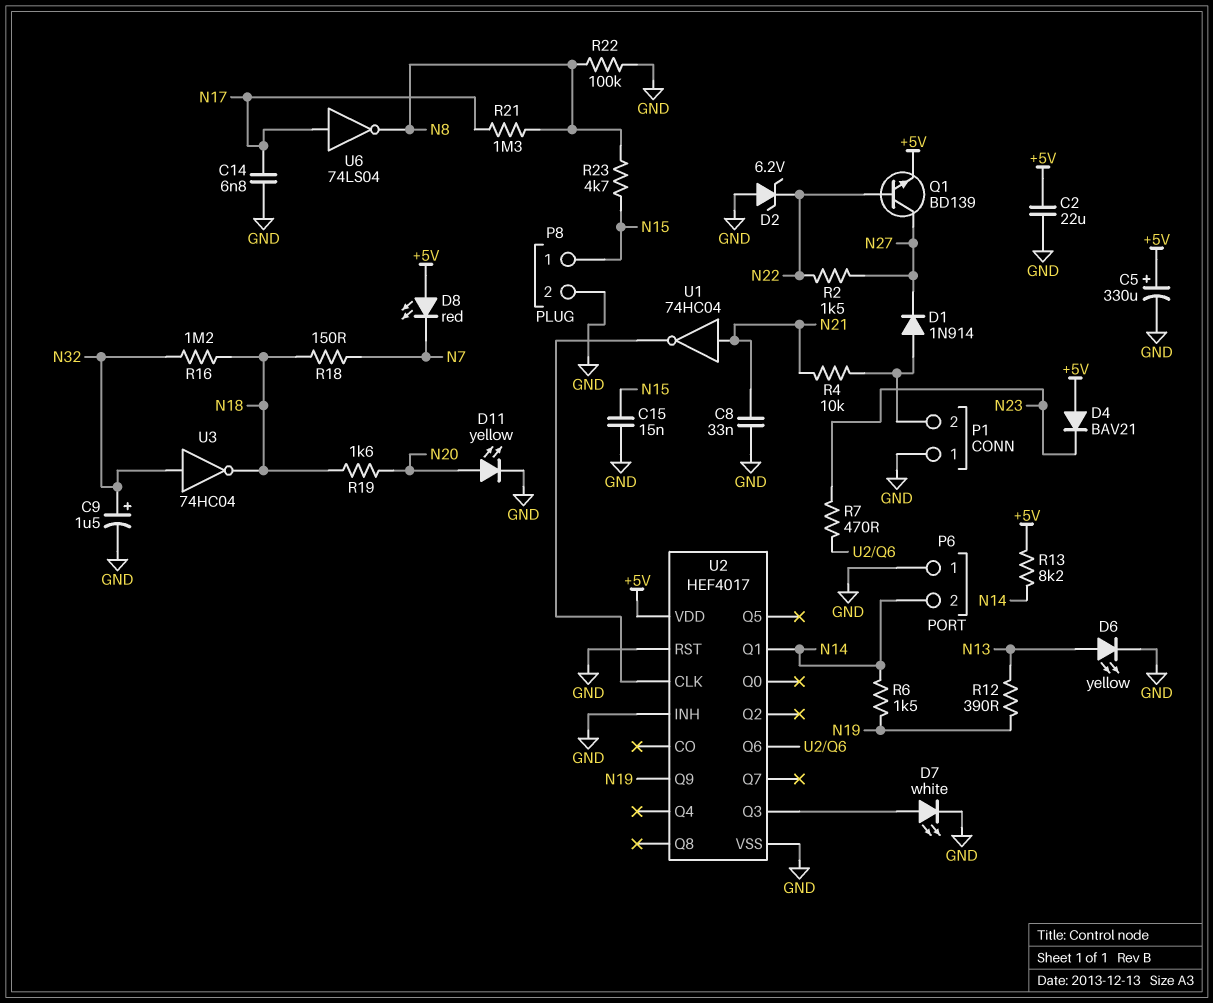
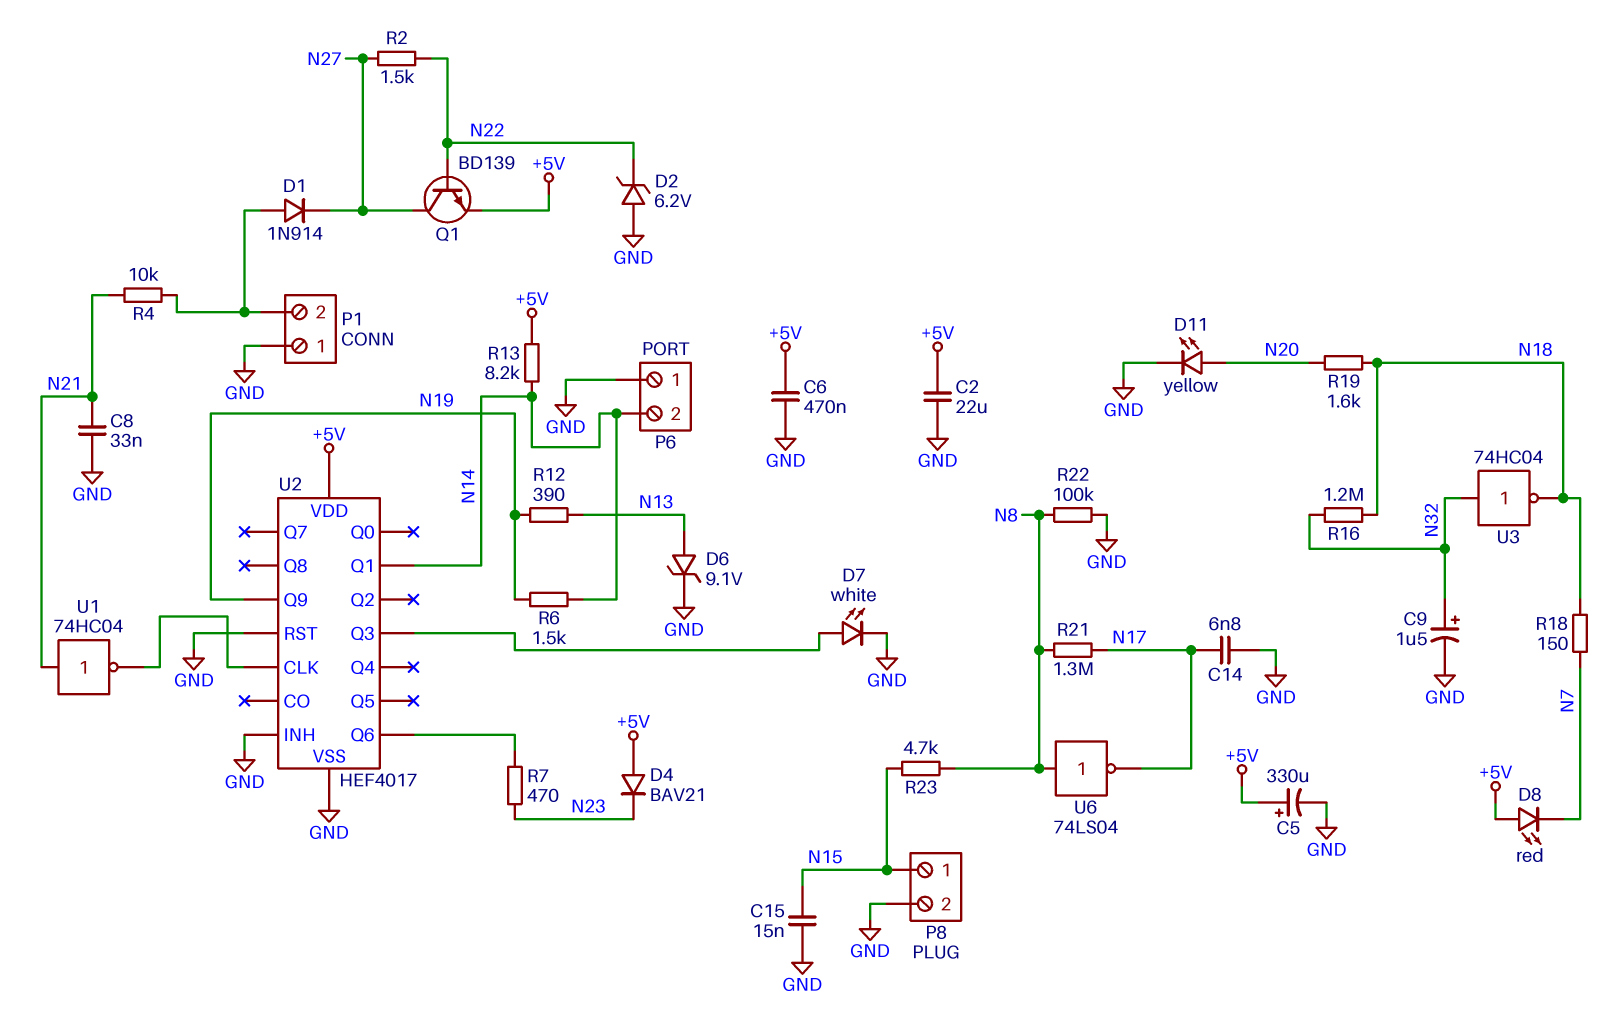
C6: none -> 470nF (+5V, GND)
D6: LED yellow (A N13, K GND) -> zener 9.1V (A N13, K GND)
U6: NOT 74LS04 (in N17, out N8) -> NOT 74LS04 (in N8, out N17)

